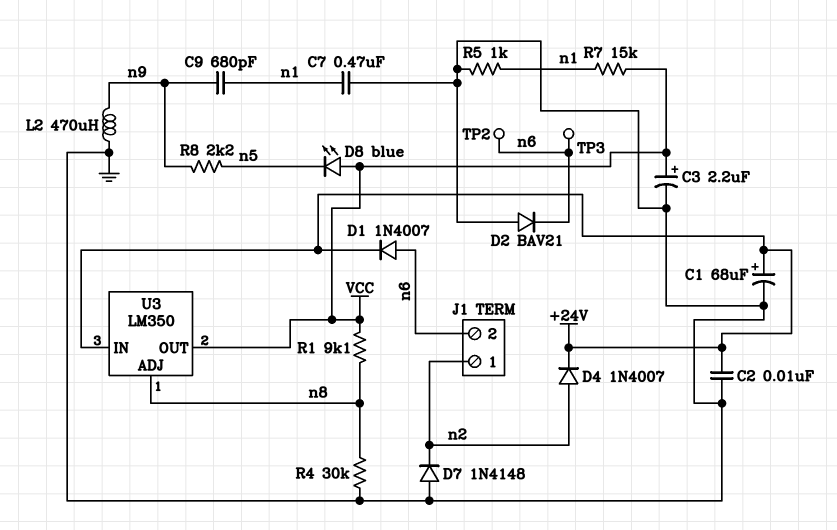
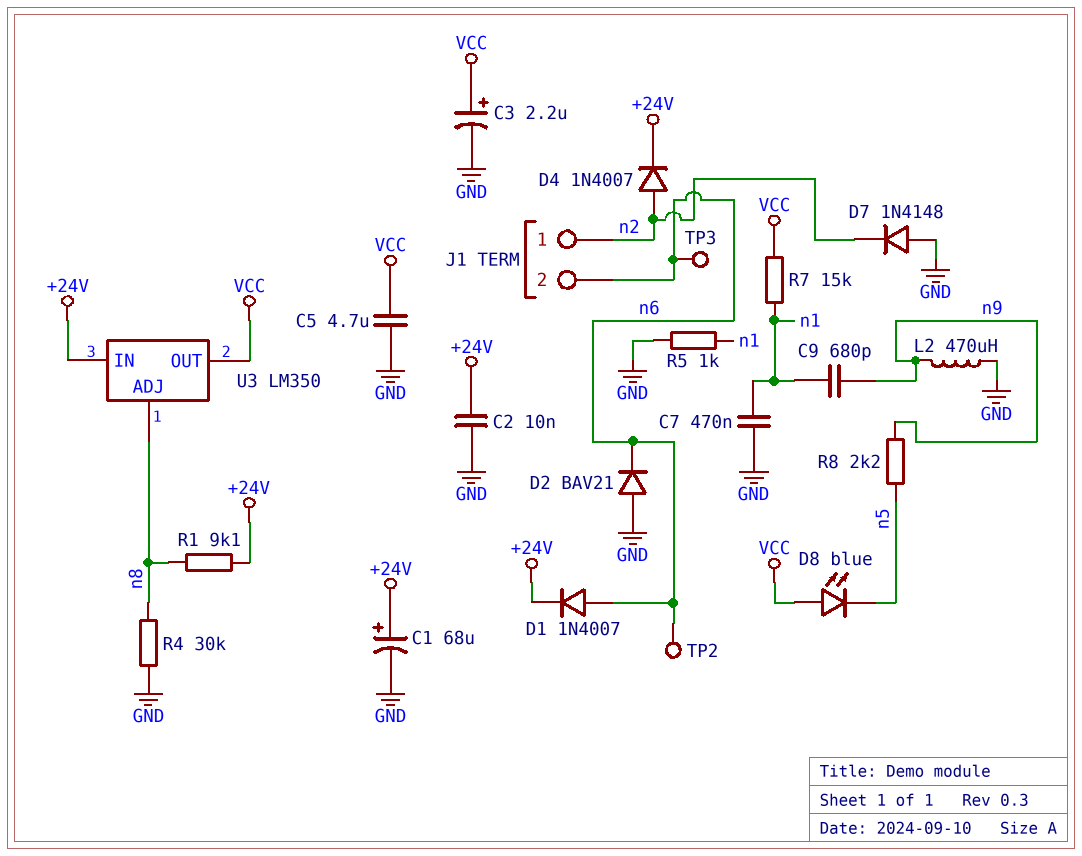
C5: none -> 4.7uF (GND, VCC)
R1: 9.1k (VCC, n8) -> 9.1k (+24V, n8)

